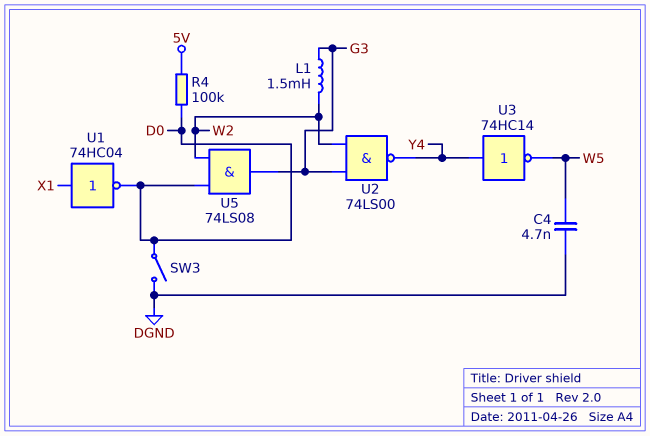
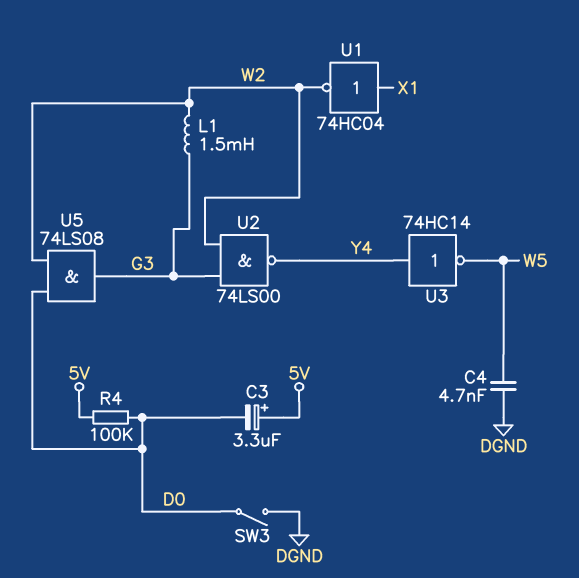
C3: none -> 3.3uF (plus 5V, minus D0)
U1: NOT 74HC04 (in X1, out D0) -> NOT 74HC04 (in X1, out W2)

